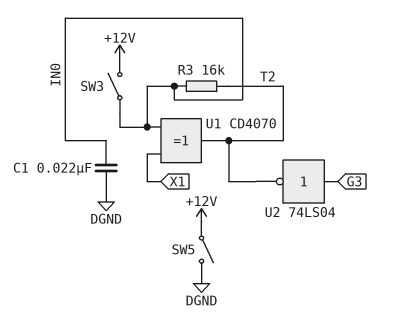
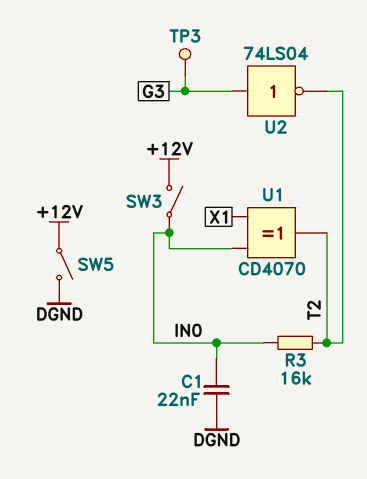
TP3: none -> test point (G3)

